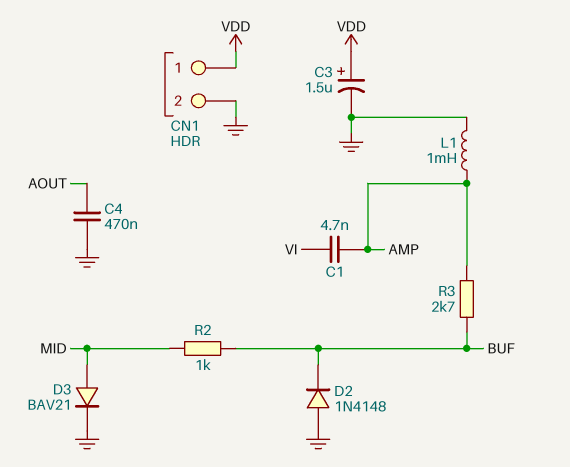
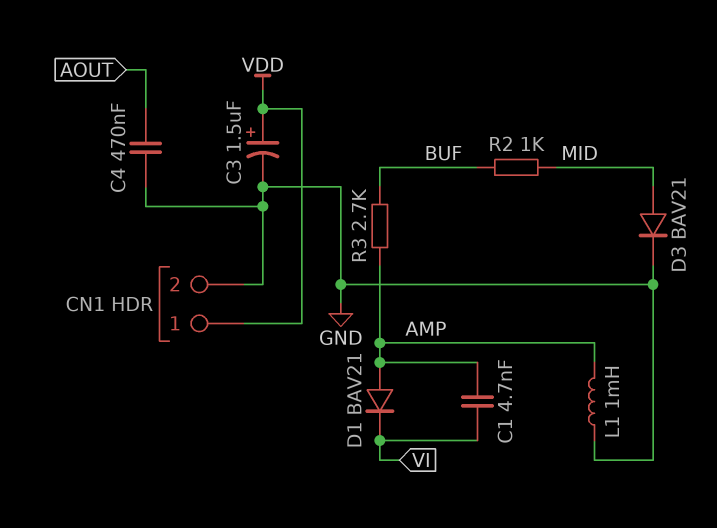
D1: none -> diode BAV21 (A AMP, K VI)
D2: diode 1N4148 (A GND, K BUF) -> none

